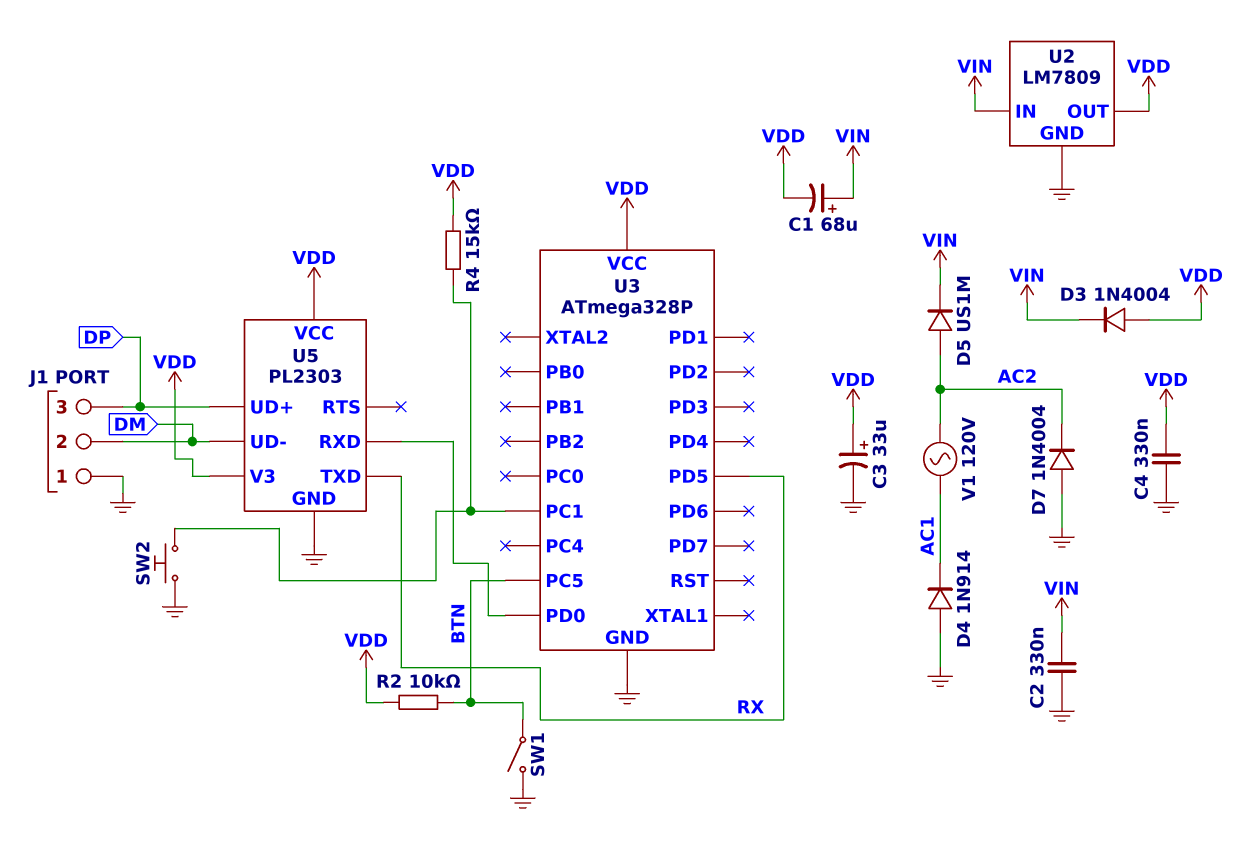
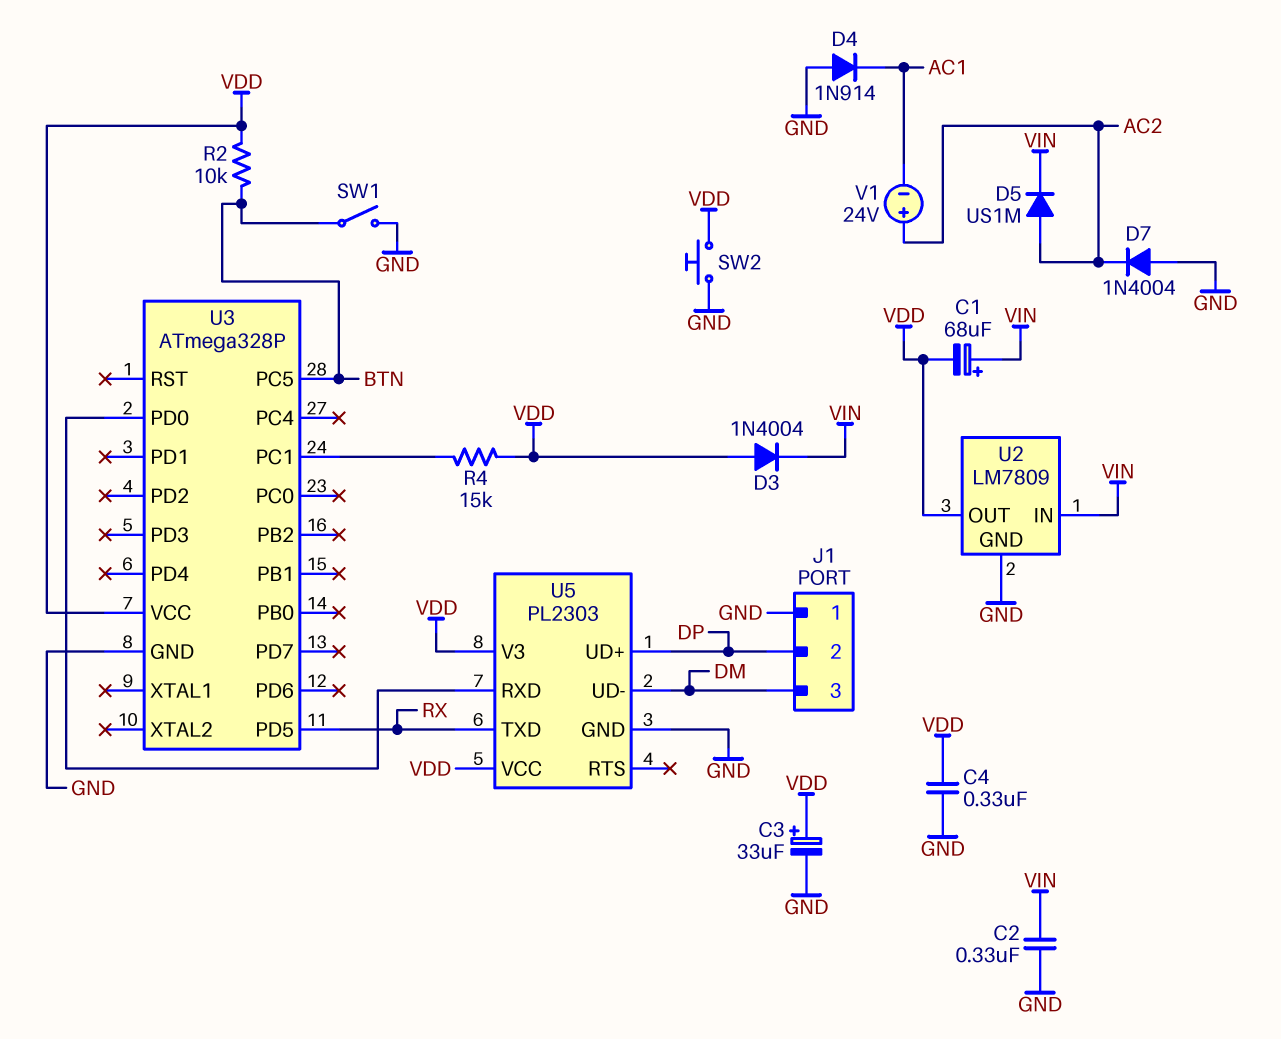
J1 pin 2: DM -> DP
J1 pin 3: DP -> DM
SW2: button (GND, U3/PC1) -> button (GND, VDD)
V1: AC 120V (AC1, AC2) -> 24V (plus AC2, minus AC1)

